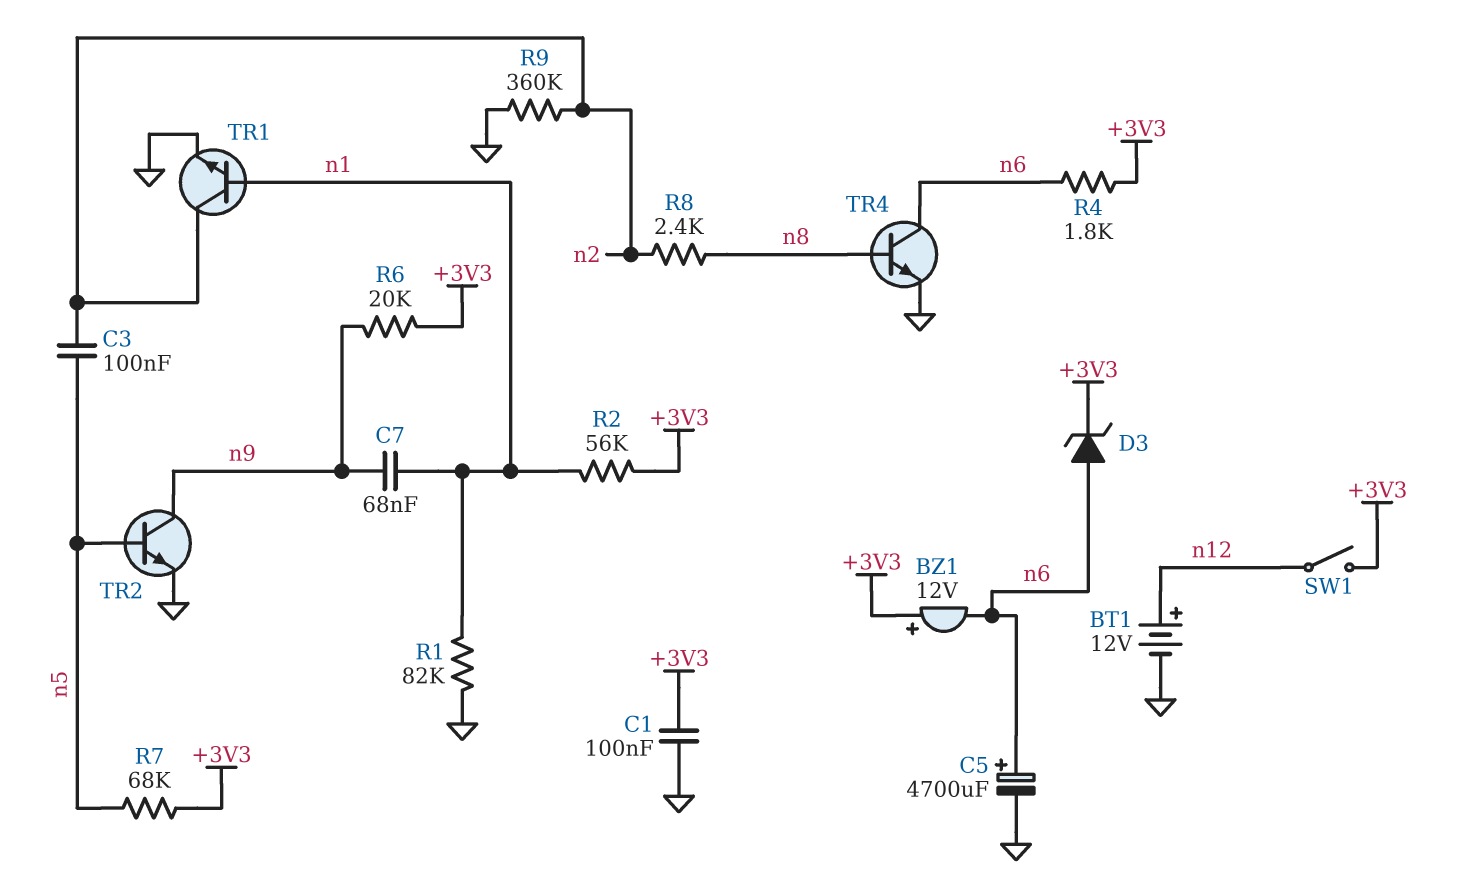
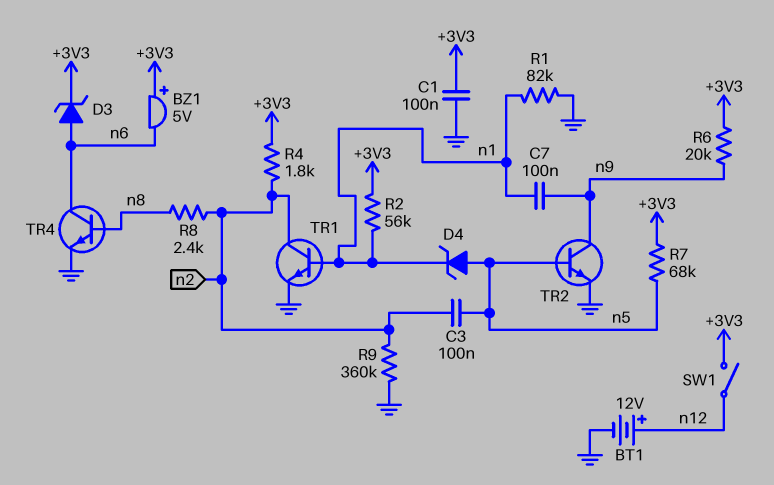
BZ1: buzzer 12V (plus +3V3, minus n6) -> buzzer 5V (plus +3V3, minus n6)
C5: 4700uF (plus n6, minus GND) -> none
C7: 68nF (n1, n9) -> 100nF (n1, n9)
D4: none -> zener (A n5, K n1)
R4: 1.8k (+3V3, n6) -> 1.8k (+3V3, n2)

